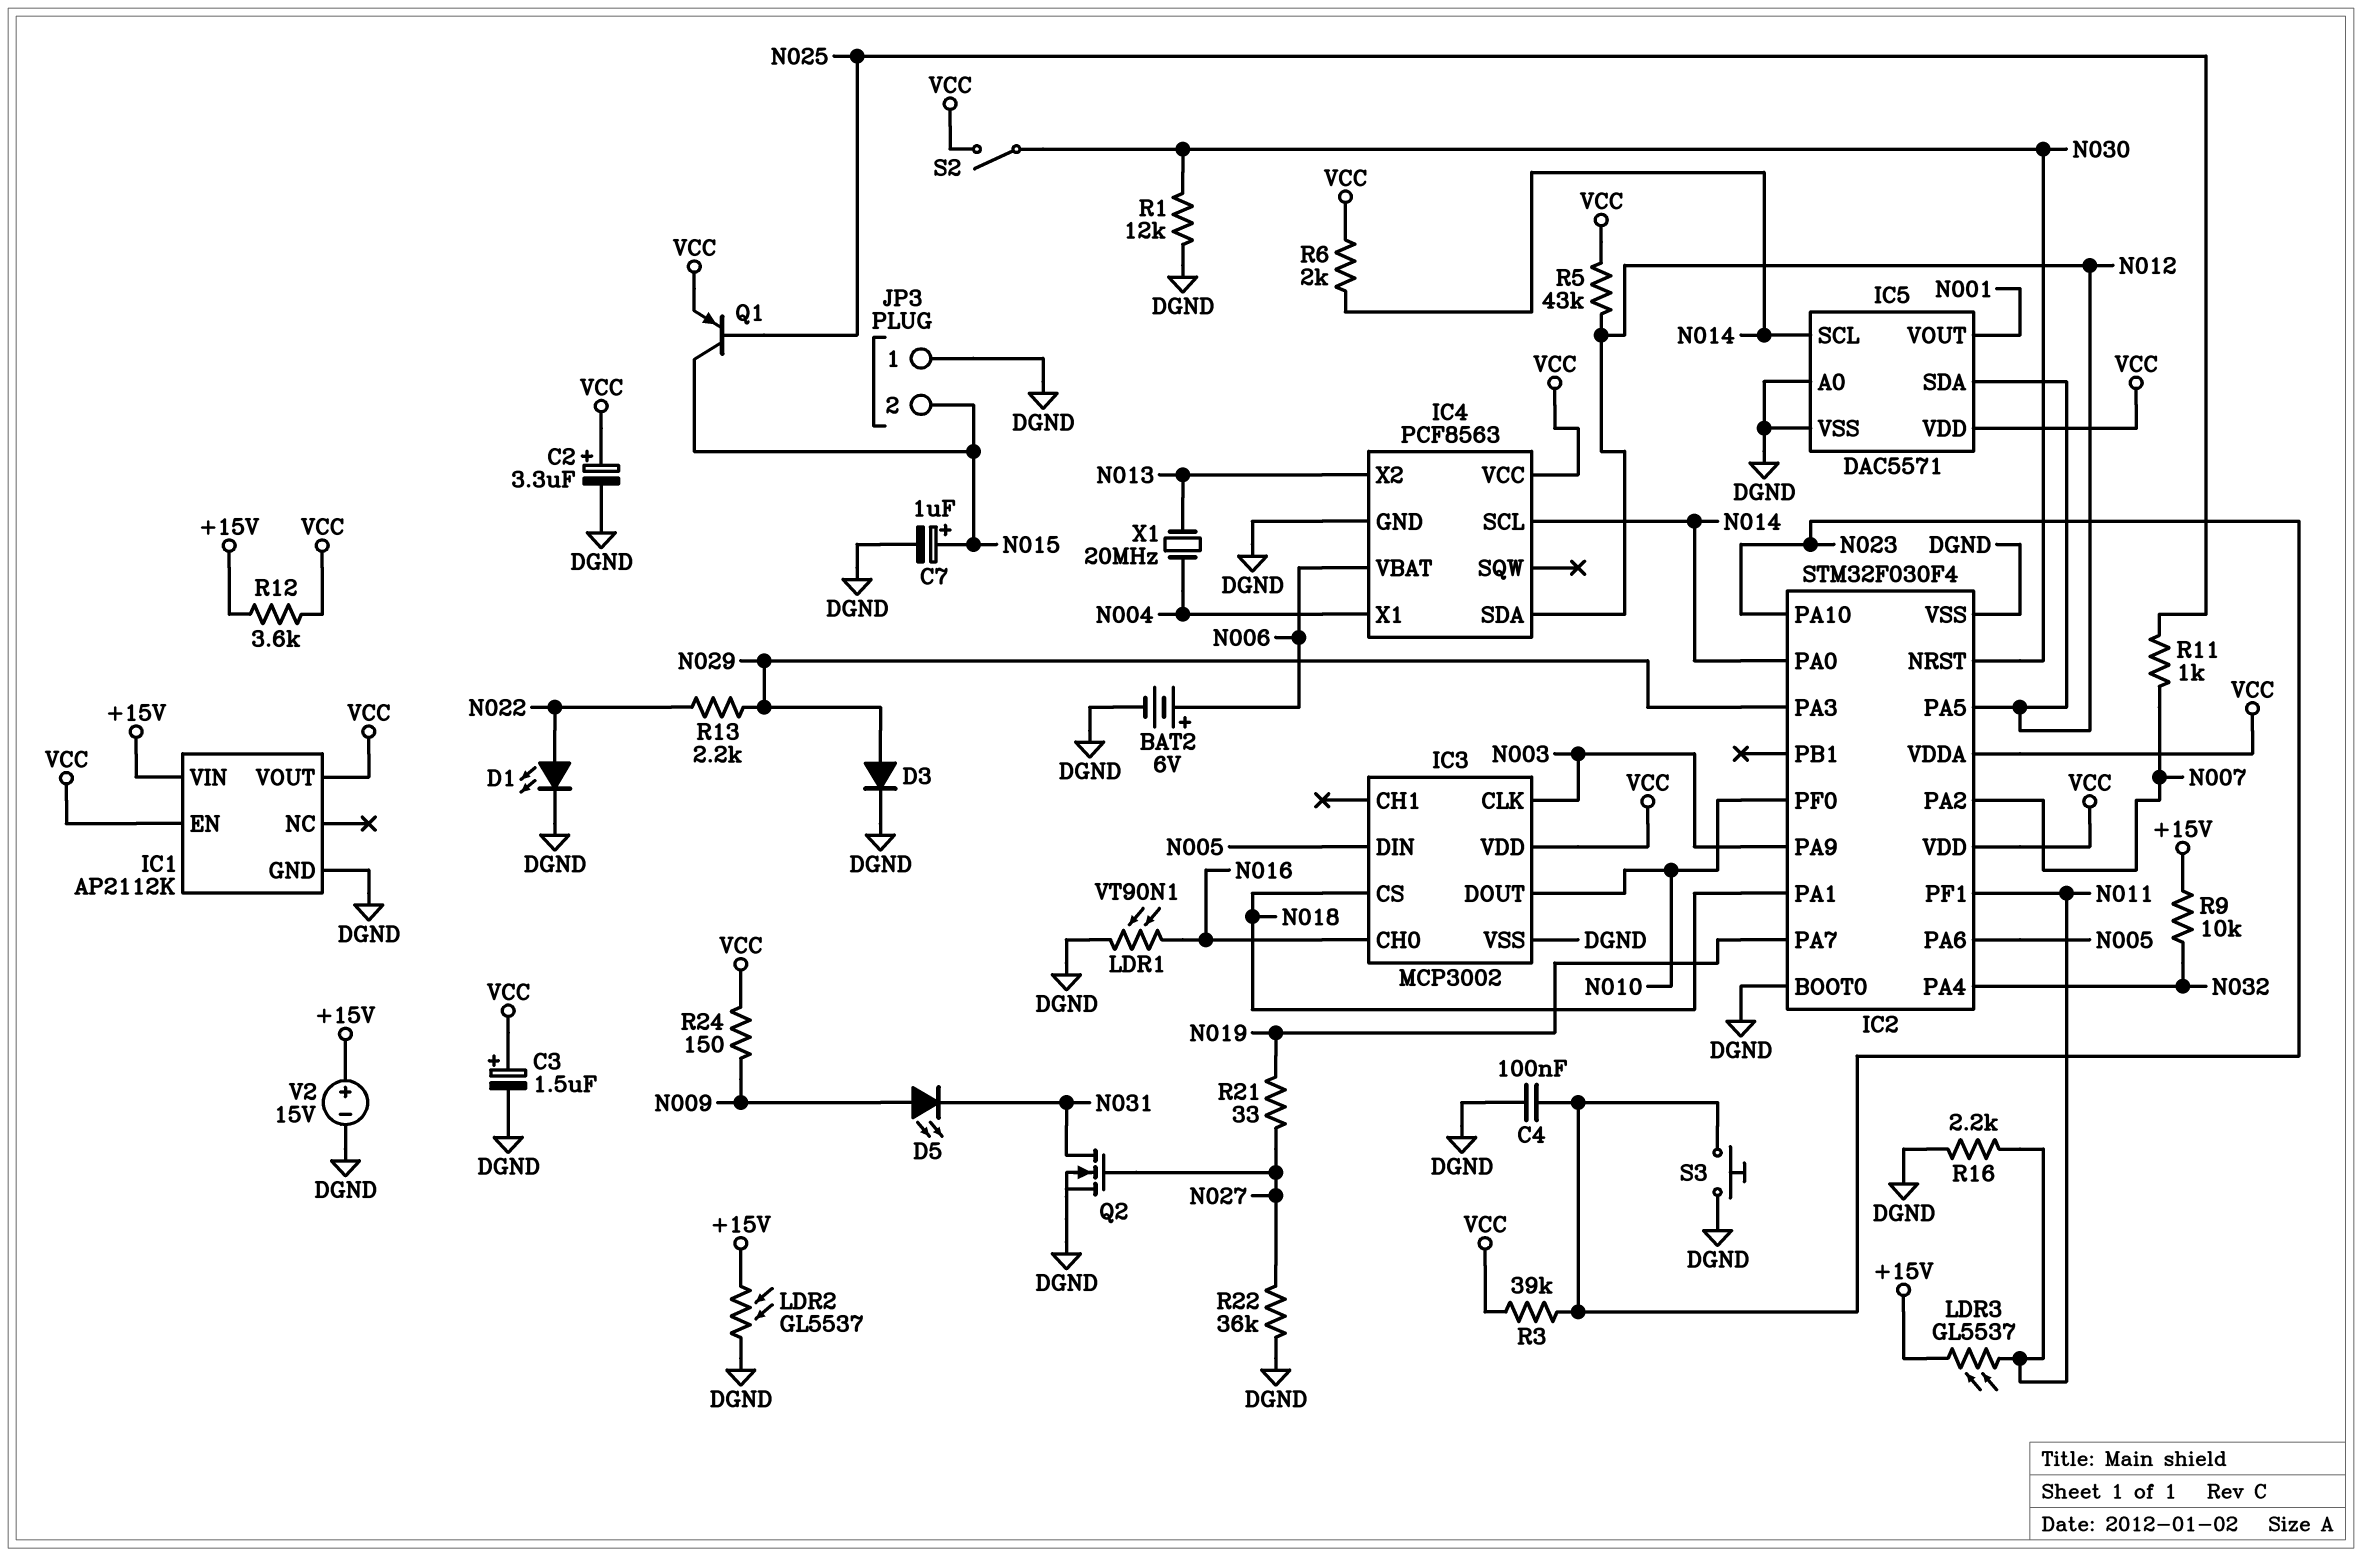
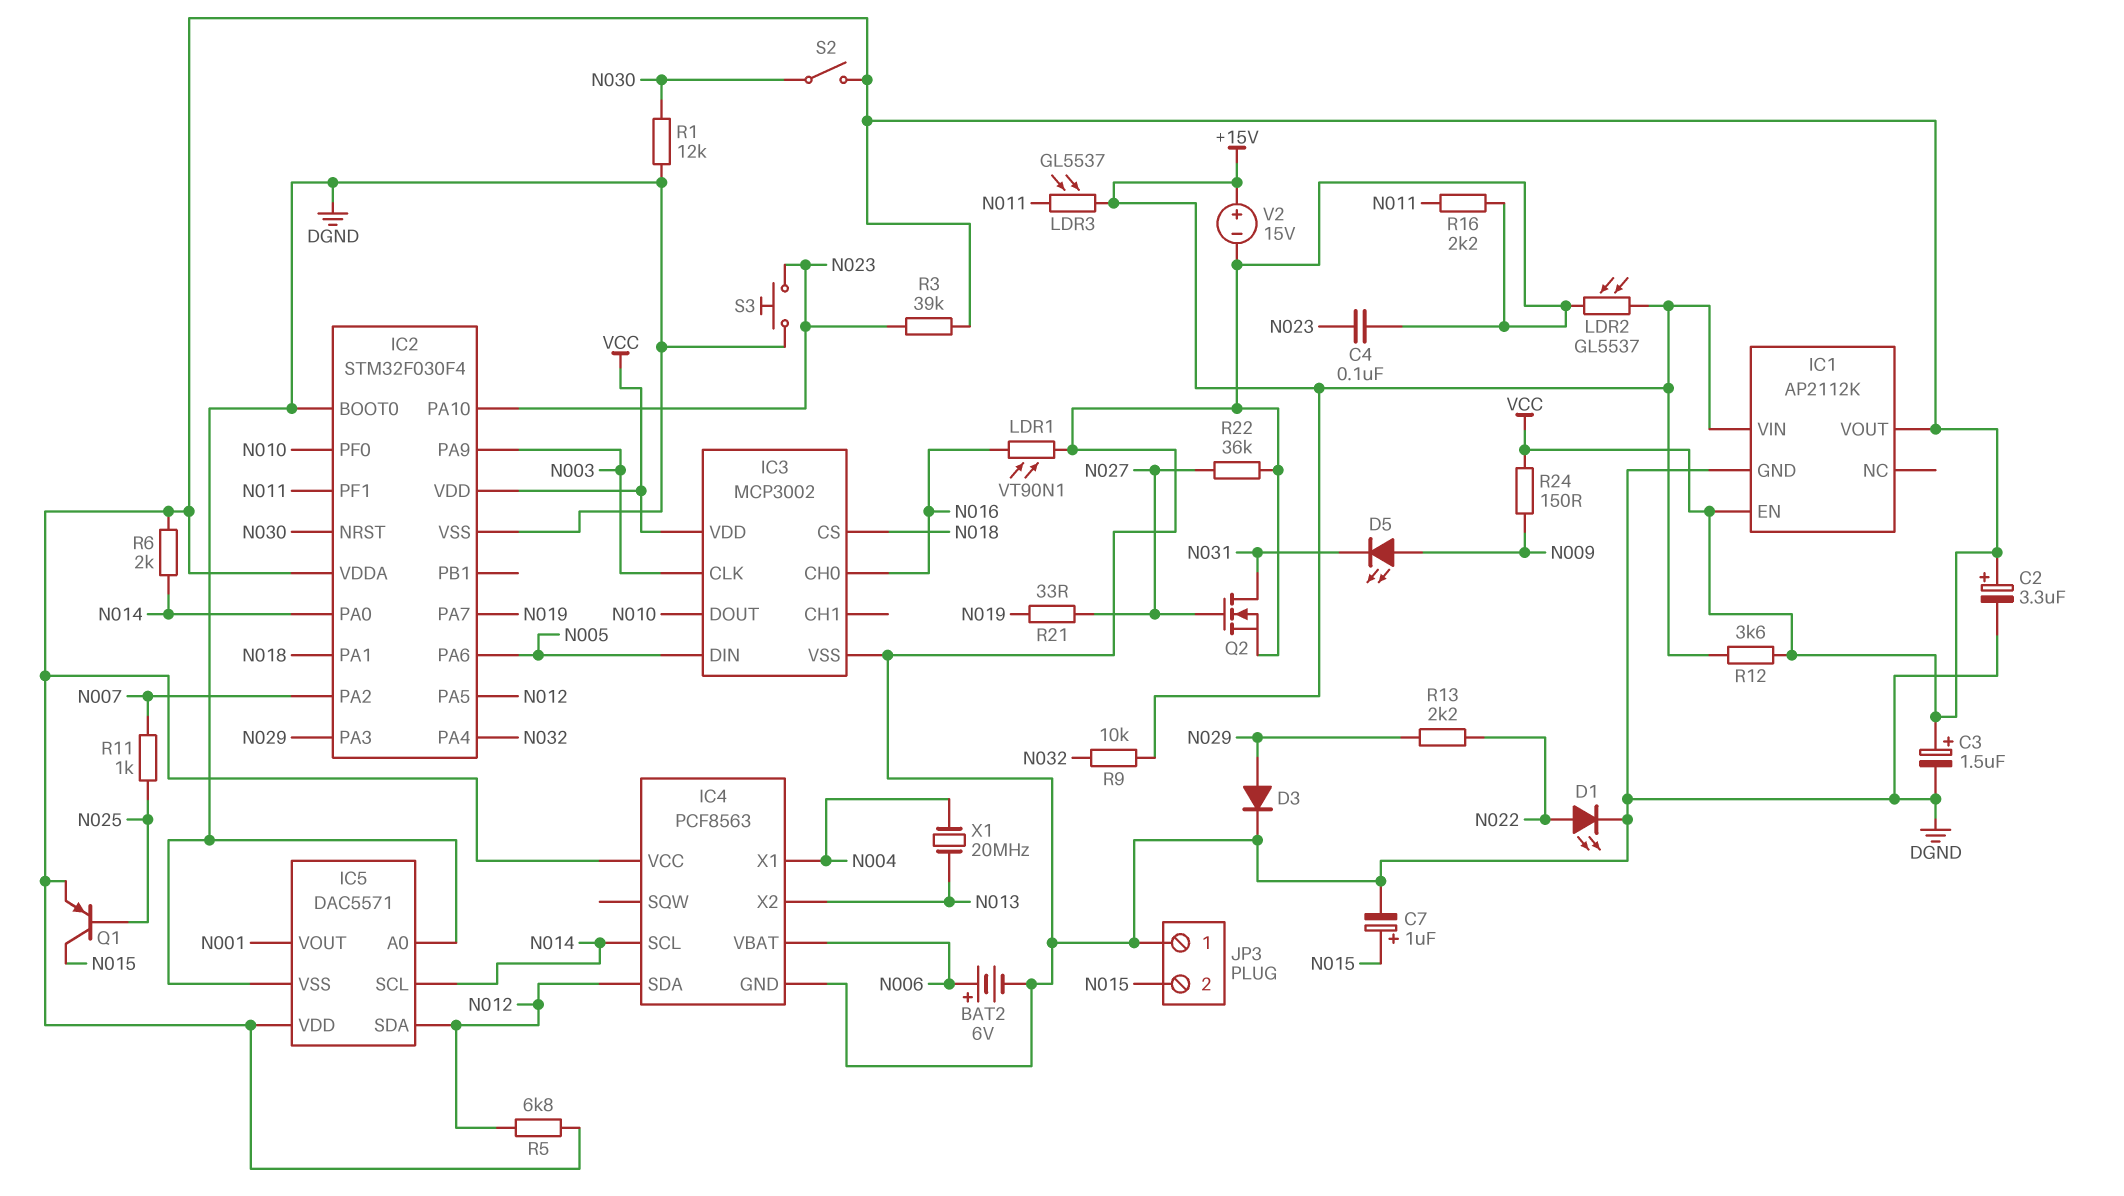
R5: 43k (N012, VCC) -> 6.8k (N012, VCC)

